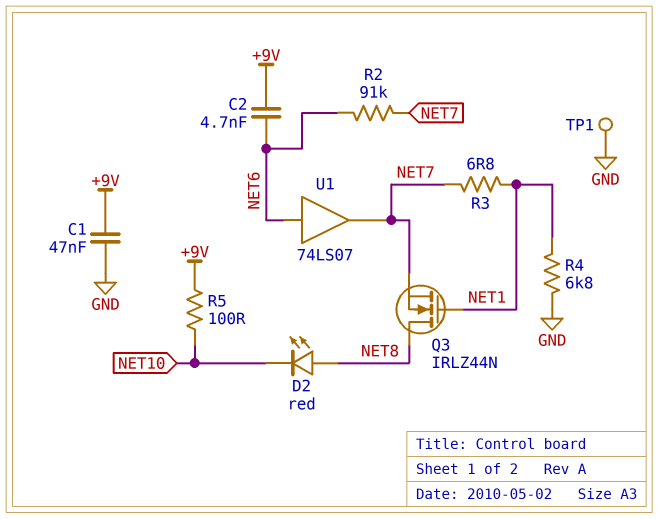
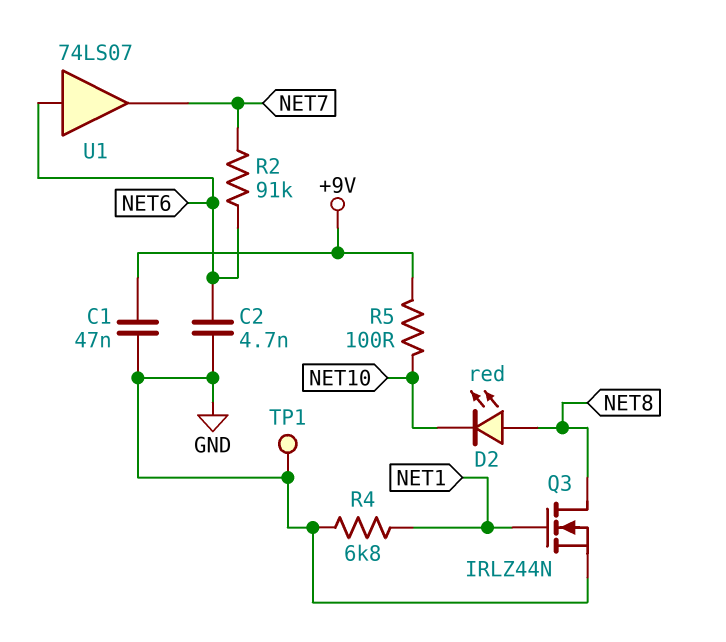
C2: 4.7nF (+9V, NET6) -> 4.7nF (GND, NET6)
Q3: NMOS IRLZ44N (G NET1, D NET8, S NET7) -> NMOS IRLZ44N (G NET1, D NET8, S GND)
R3: 6.8 (NET1, NET7) -> none

